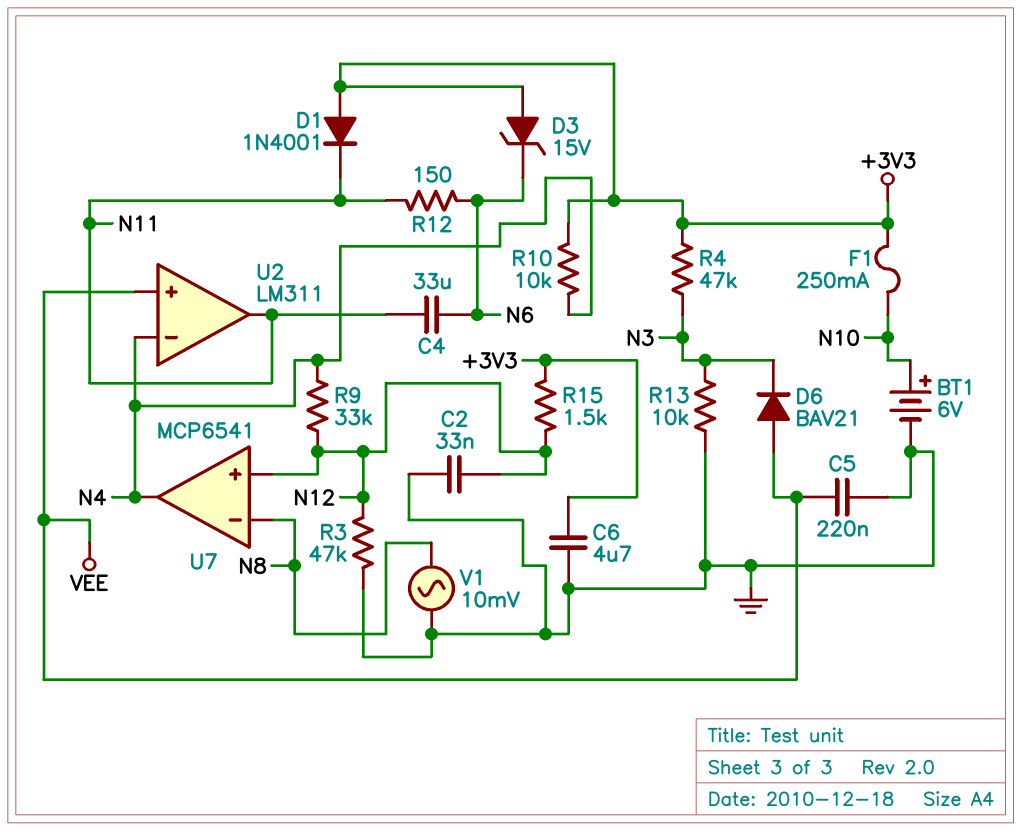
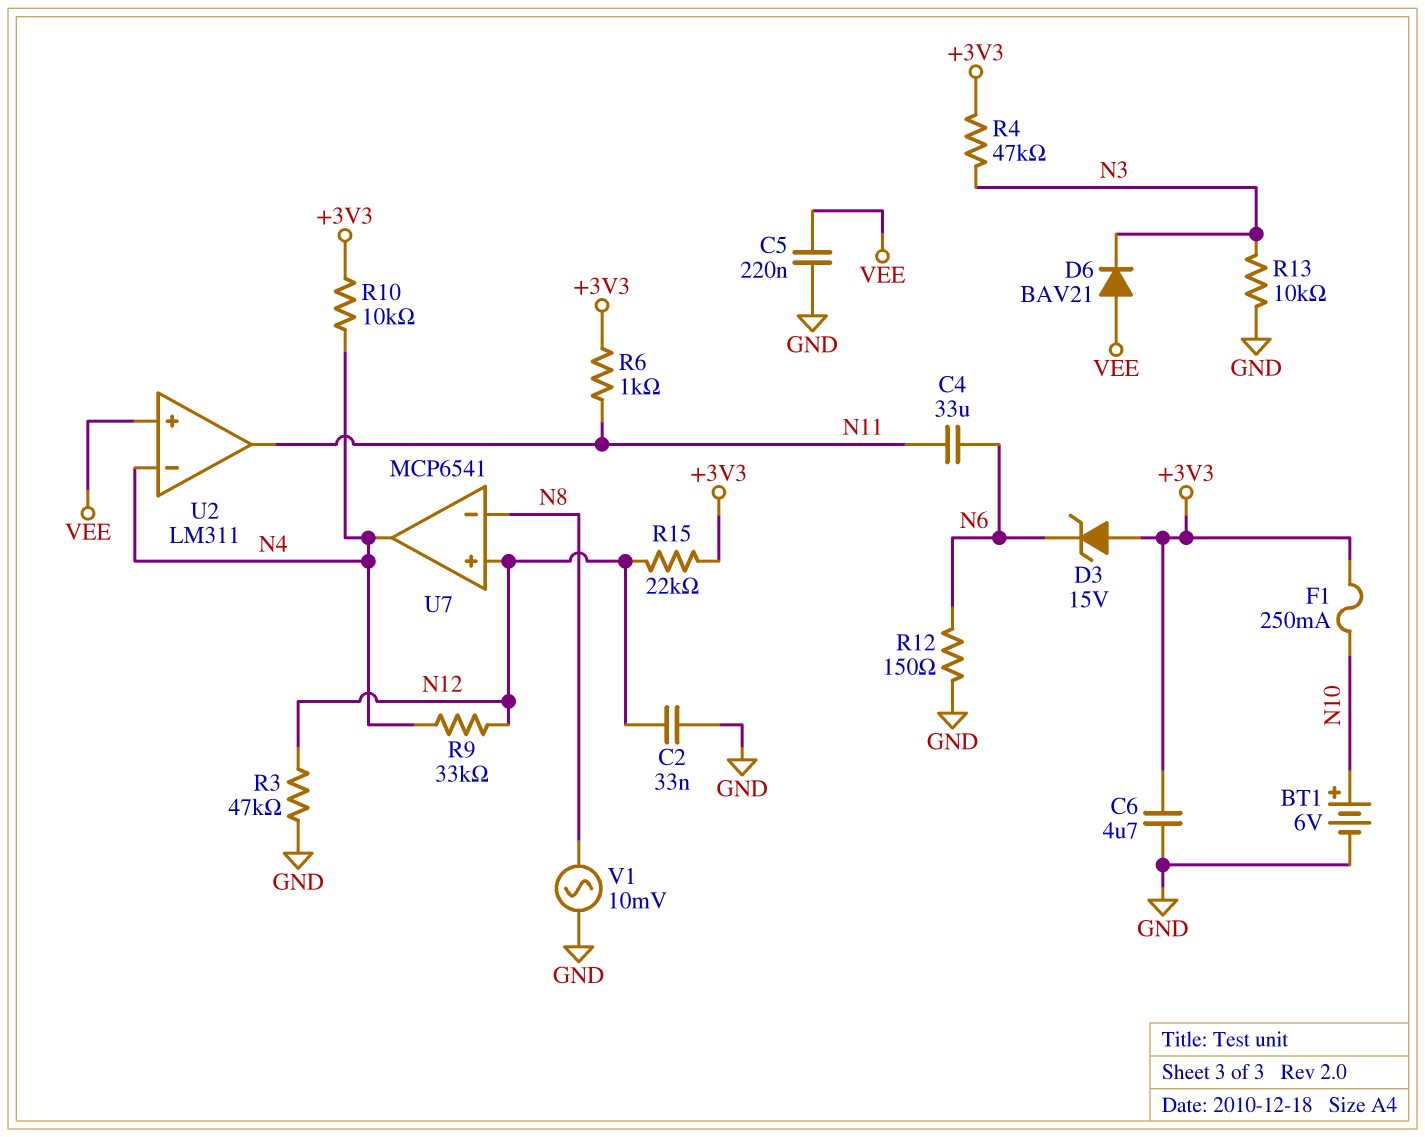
D1: diode 1N4001 (A +3V3, K N11) -> none
R6: none -> 1k (+3V3, N11)
R12: 150 (N6, N11) -> 150 (GND, N6)
R15: 1.5k (+3V3, N12) -> 22k (+3V3, N12)

